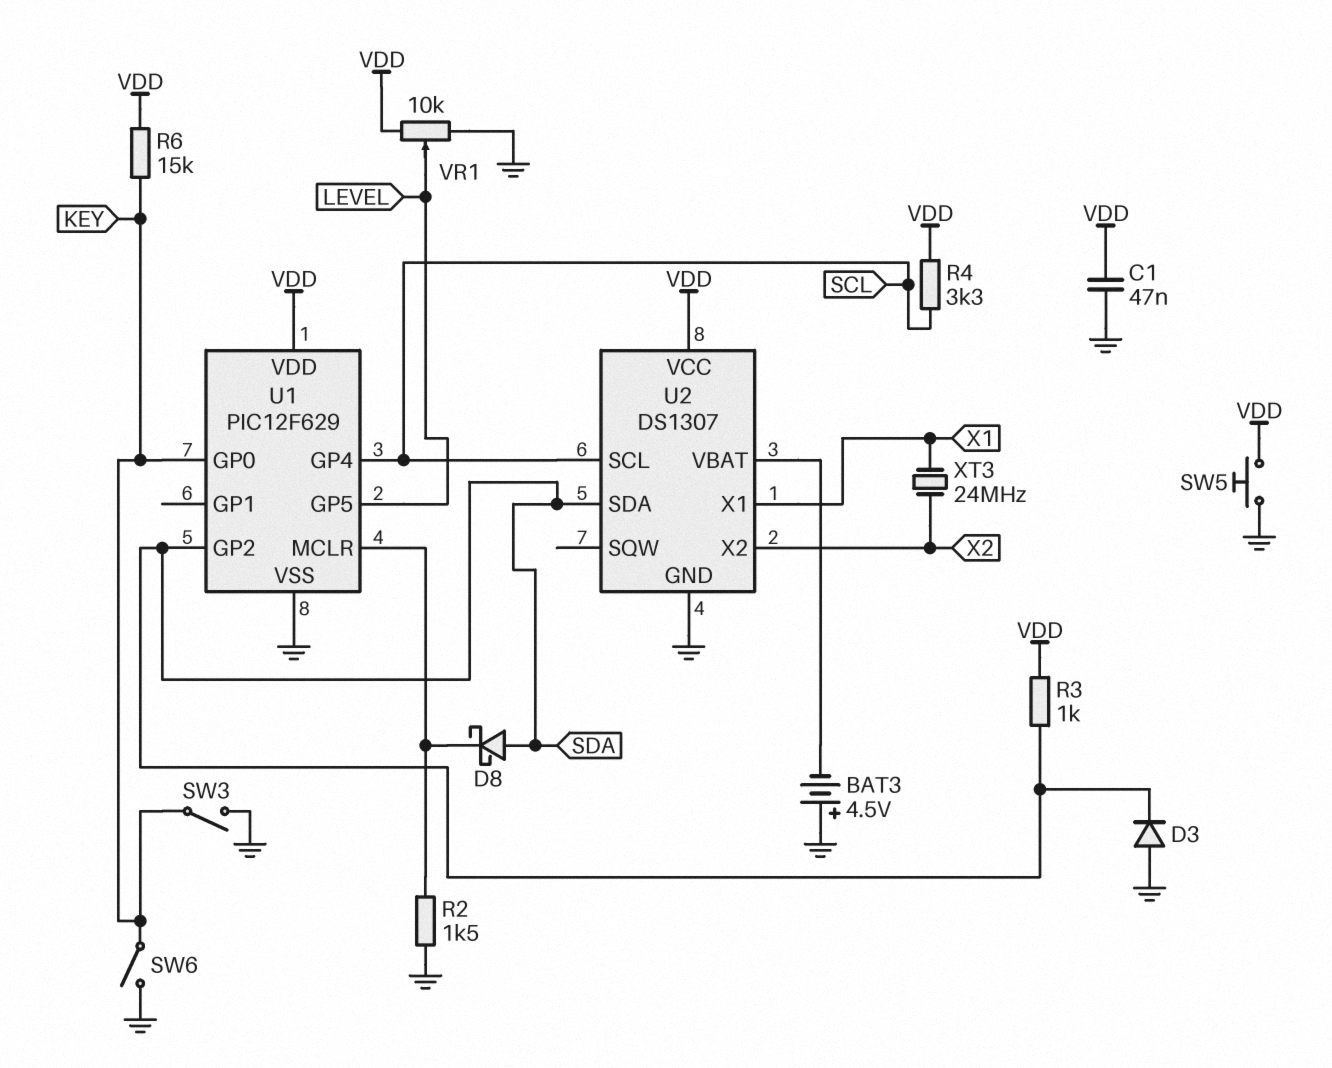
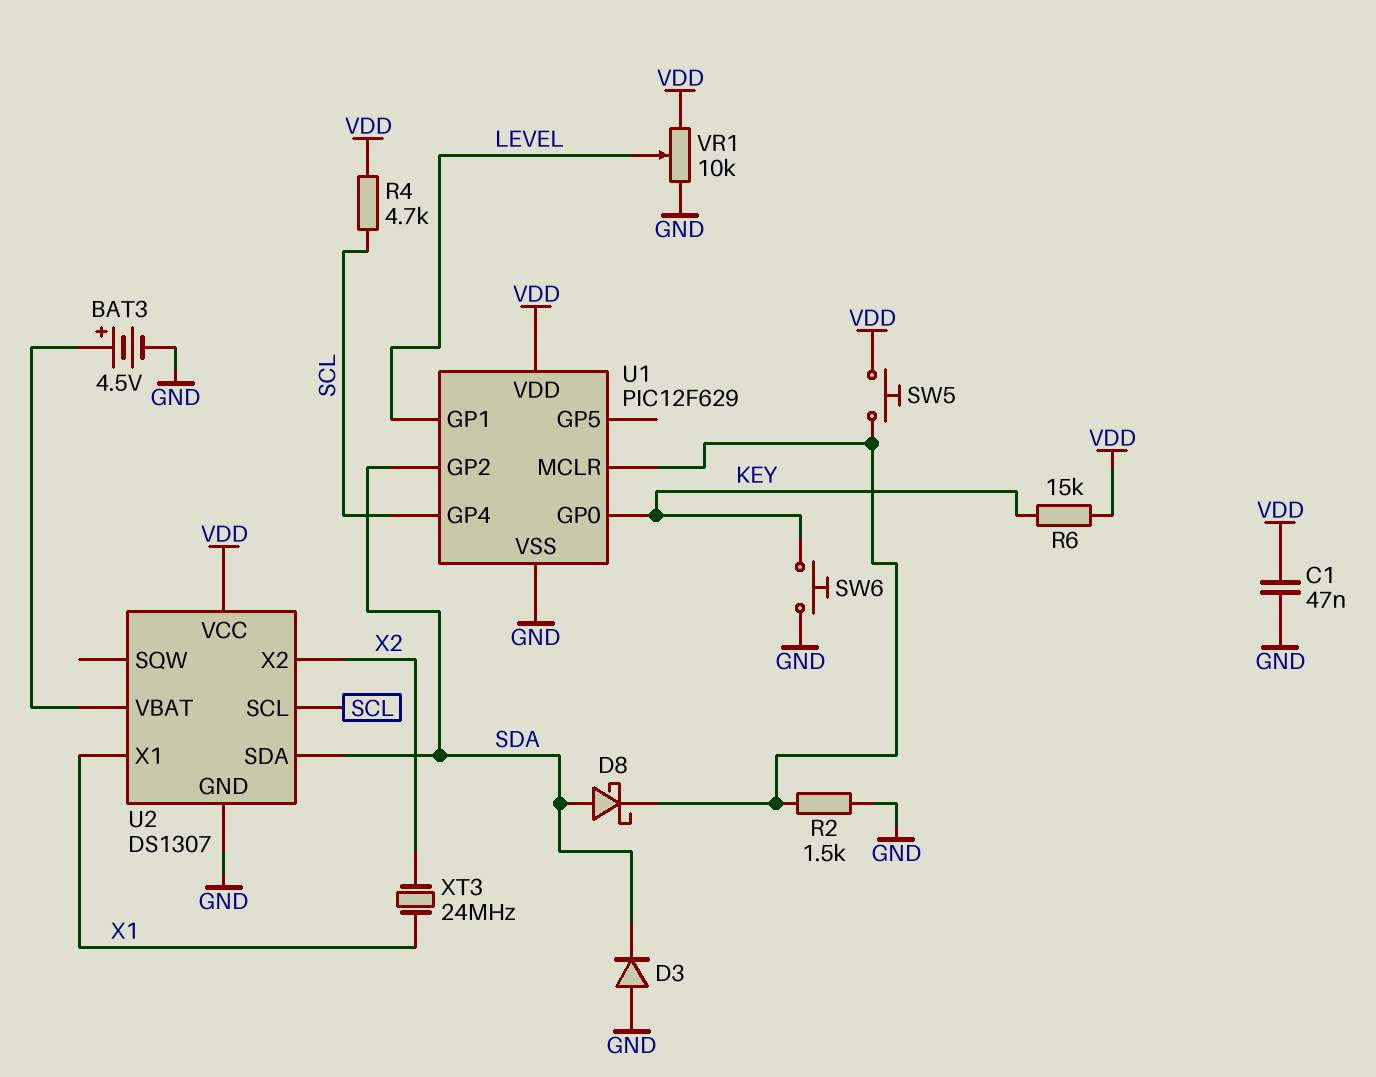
BAT3: 4.5V (plus GND, minus U2/VBAT) -> 4.5V (plus U2/VBAT, minus GND)
R3: 1k (SDA, VDD) -> none
R4: 3.3k (SCL, VDD) -> 4.7k (SCL, VDD)
SW3: switch (GND, KEY) -> none
SW5: button (GND, VDD) -> button (U1/MCLR, VDD)
SW6: switch (GND, KEY) -> button (GND, KEY)
U1 pin GP1: none -> LEVEL
U1 pin GP5: LEVEL -> none

